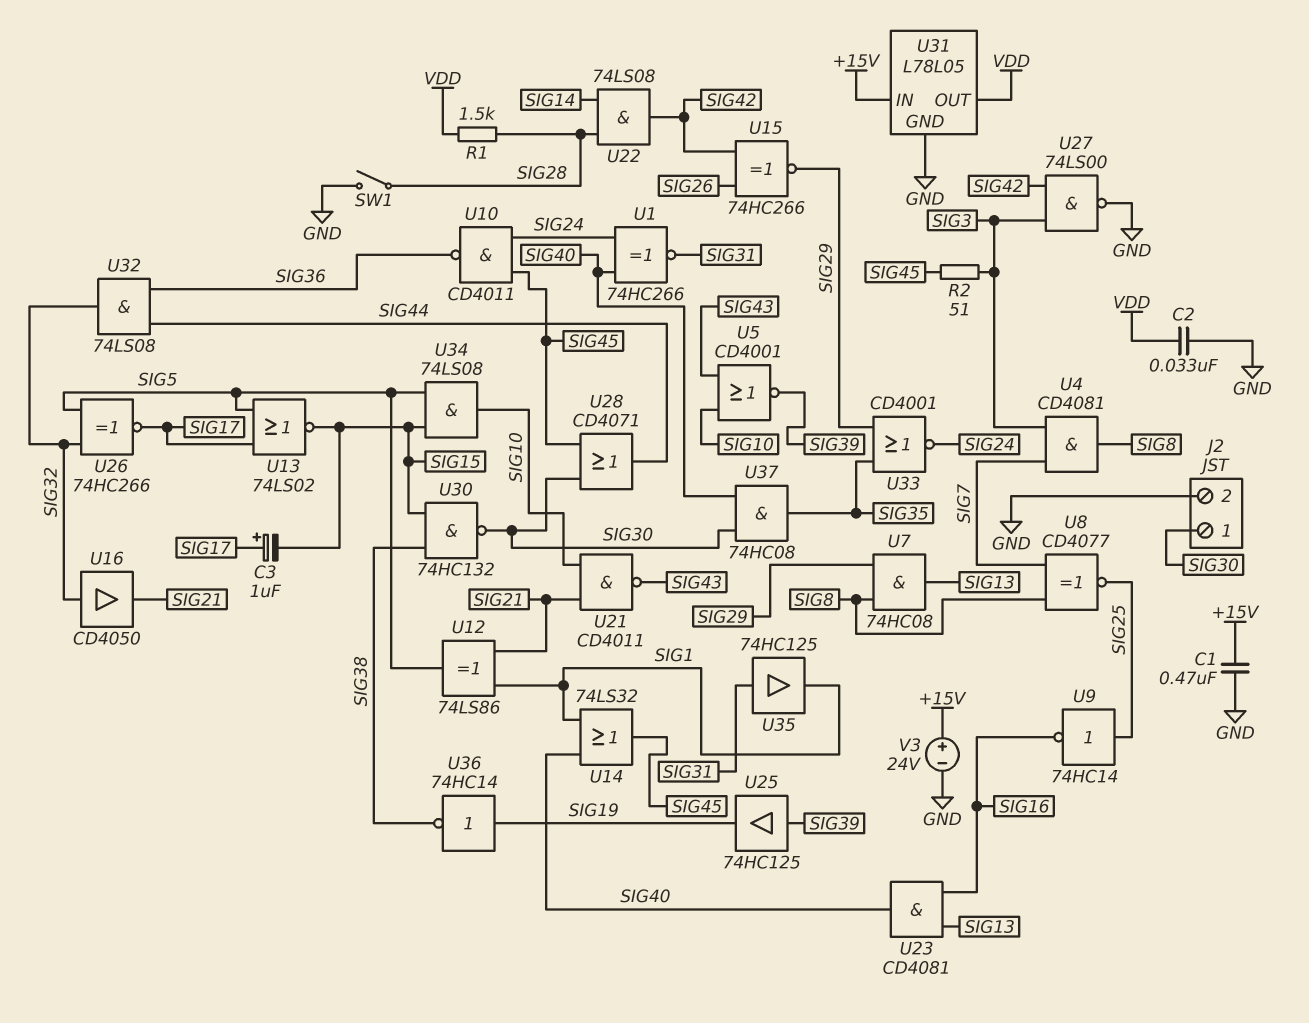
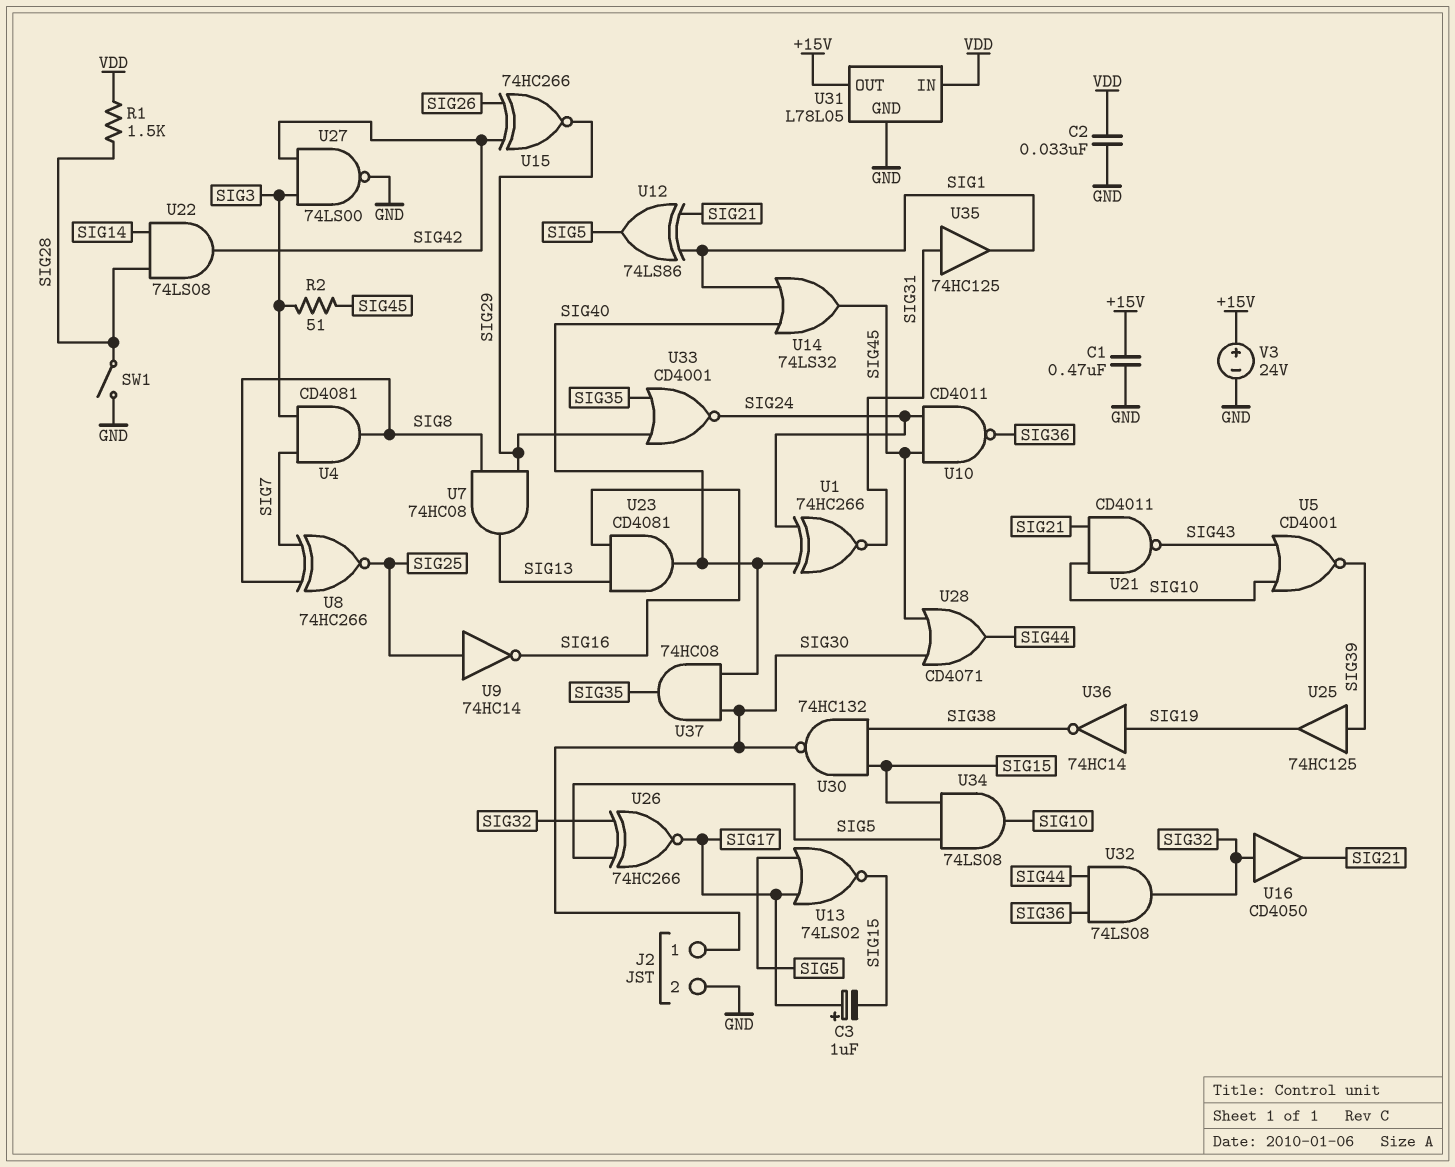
U8: XNOR CD4077 (in SIG7, in SIG8, out SIG25) -> XNOR 74HC266 (in SIG7, in SIG8, out SIG25)
U31 pin IN: +15V -> VDD
U31 pin OUT: VDD -> +15V

